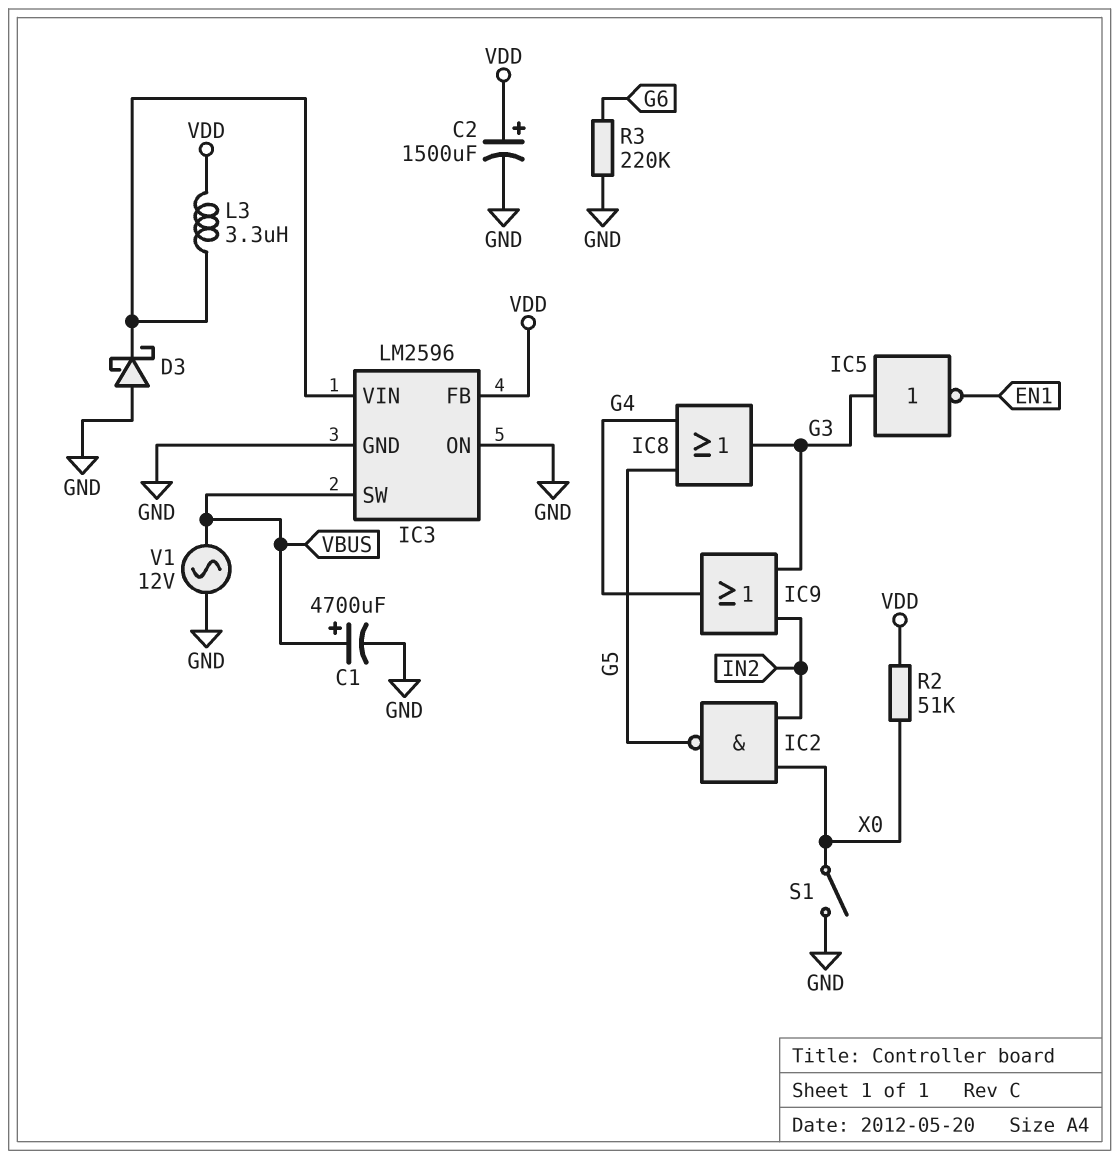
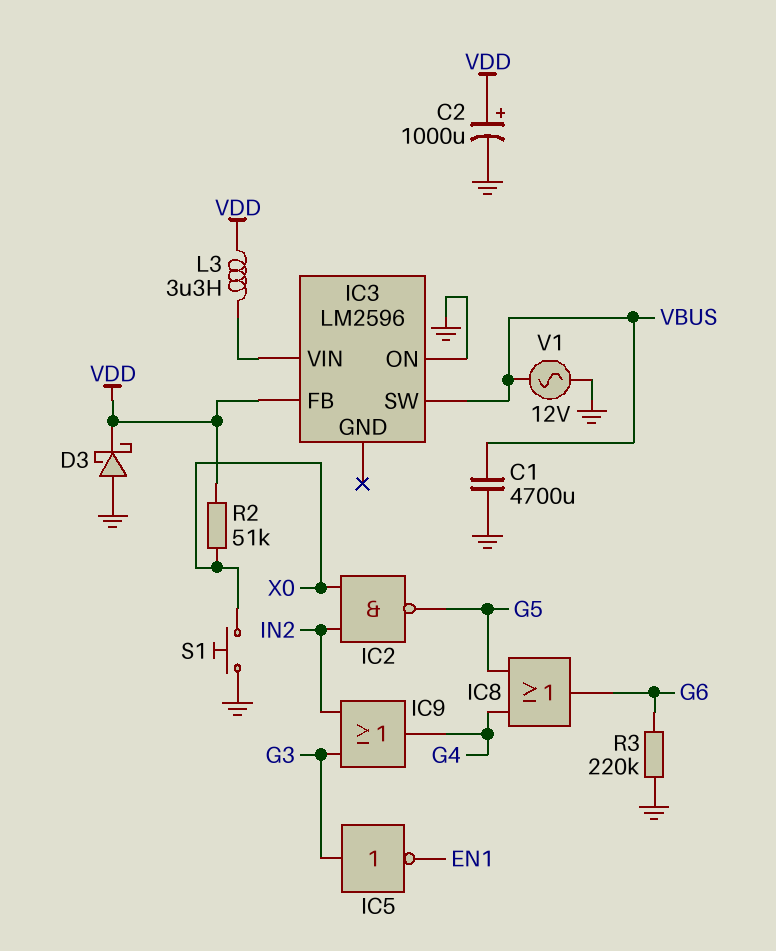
C1: 4700uF (plus VBUS, minus GND) -> 4700uF (GND, VBUS)
C2: 1500uF (plus VDD, minus GND) -> 1000uF (plus VDD, minus GND)
D3: schottky (A GND, K IC3/VIN) -> schottky (A GND, K VDD)
IC3 pin GND: GND -> none
IC8: OR (in G4, in G5, out G3) -> OR (in G4, in G5, out G6)
S1: switch (GND, X0) -> button (GND, X0)

